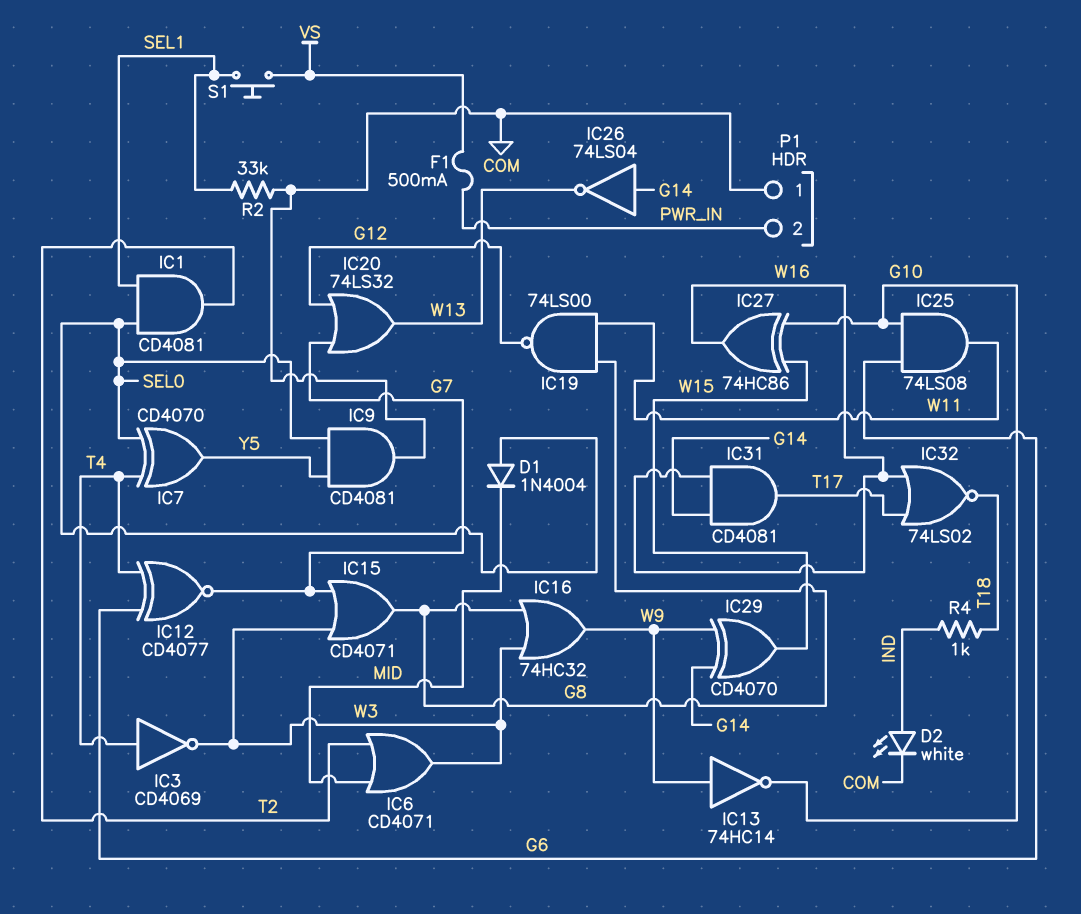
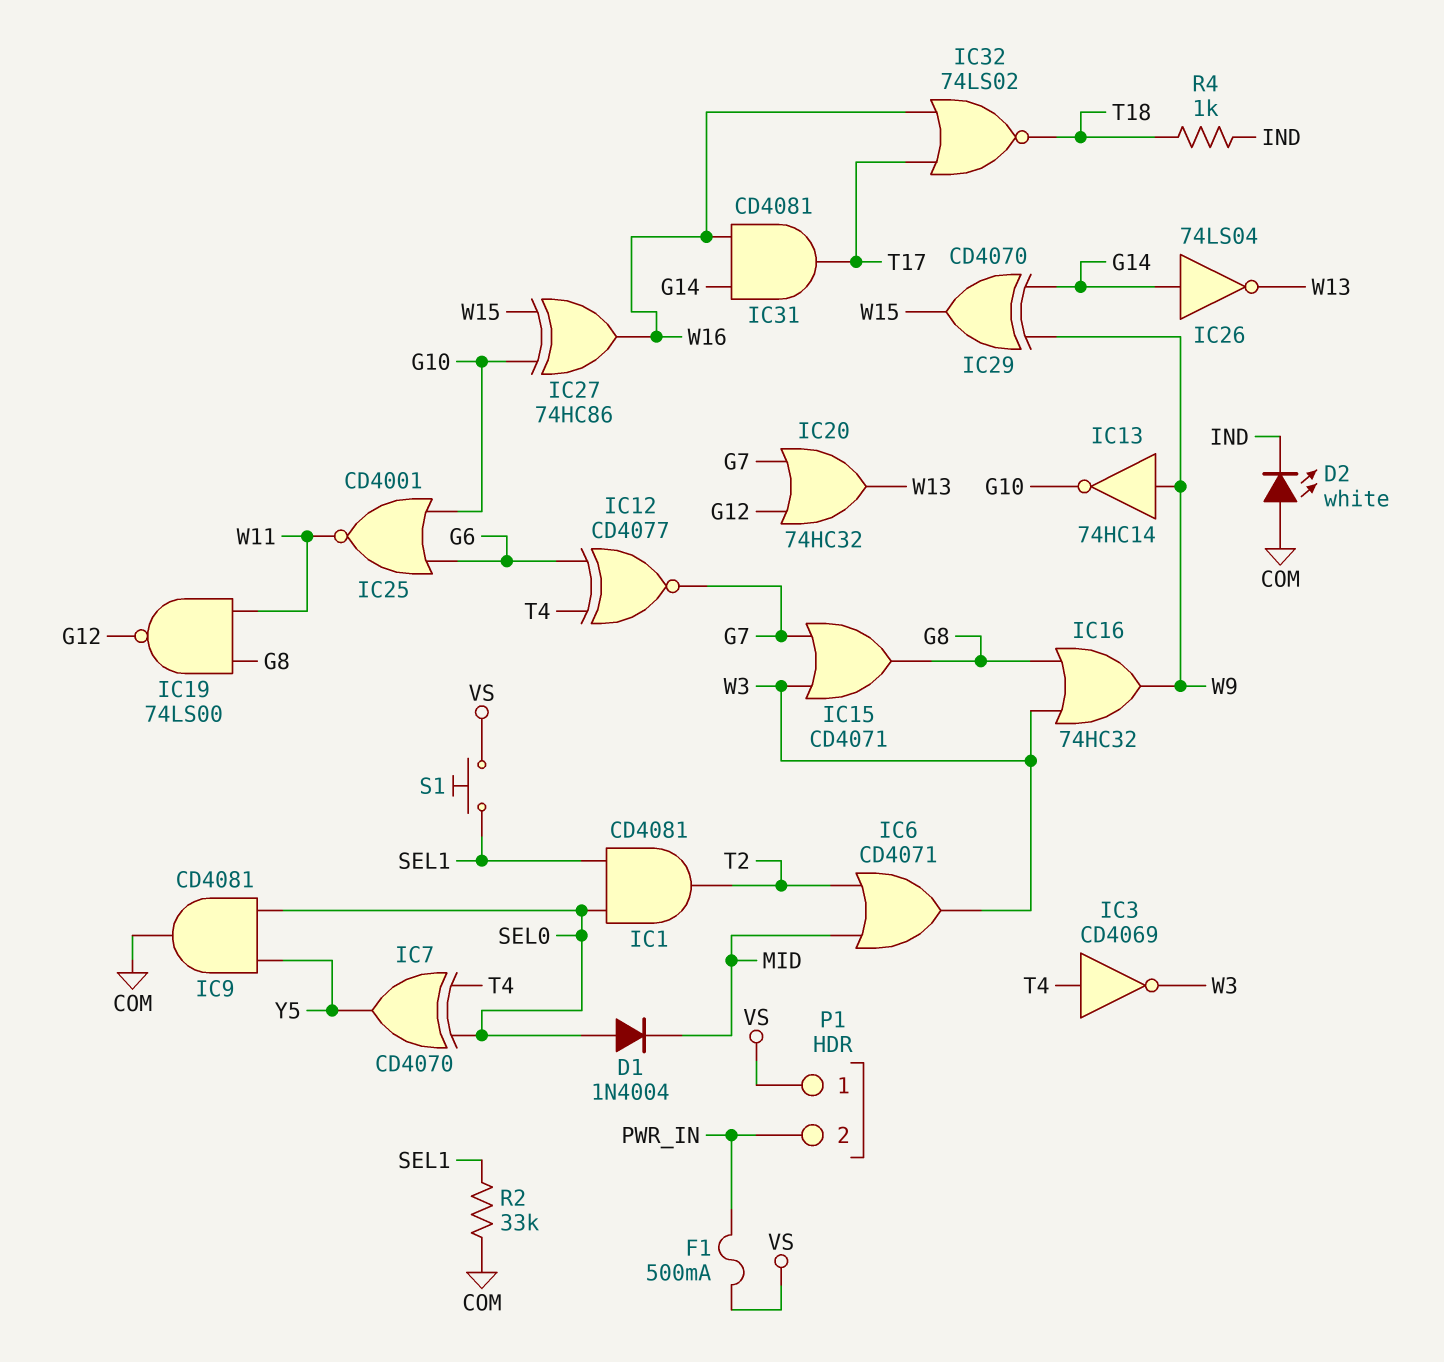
D2: LED white (A IND, K COM) -> LED white (A COM, K IND)
IC20: OR 74LS32 (in G7, in G12, out W13) -> OR 74HC32 (in G7, in G12, out W13)
IC25: AND 74LS08 (in G6, in G10, out W11) -> NOR CD4001 (in G6, in G10, out W11)
P1 pin 1: COM -> VS

